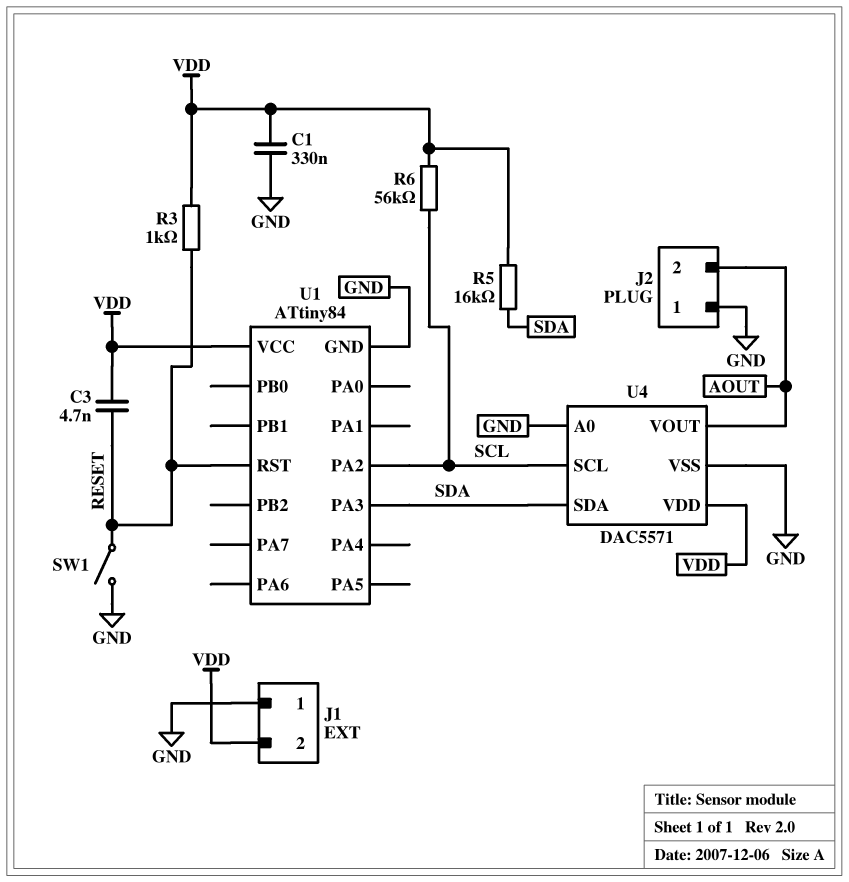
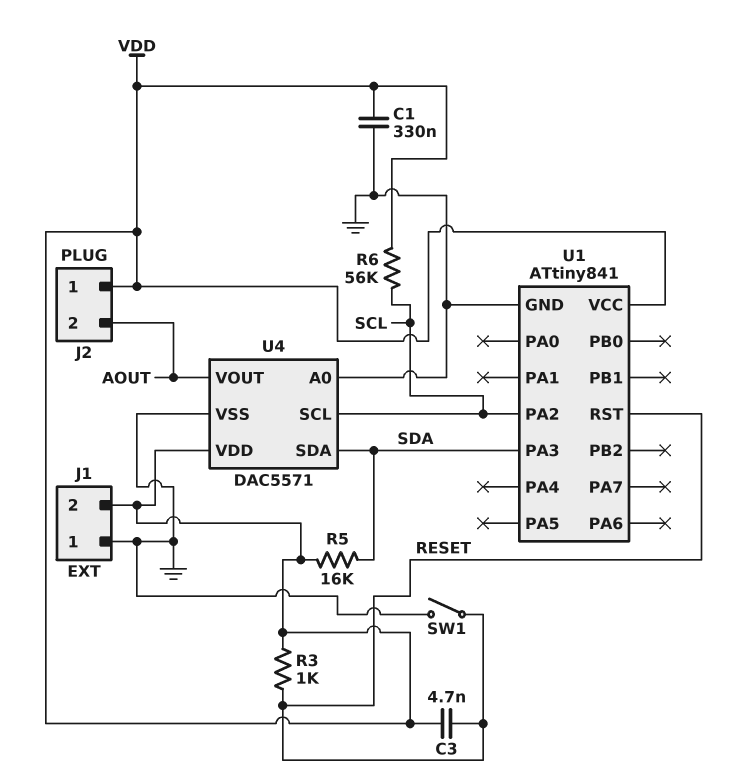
J2 pin 1: GND -> VDD
U1: ATtiny84 -> ATtiny841

